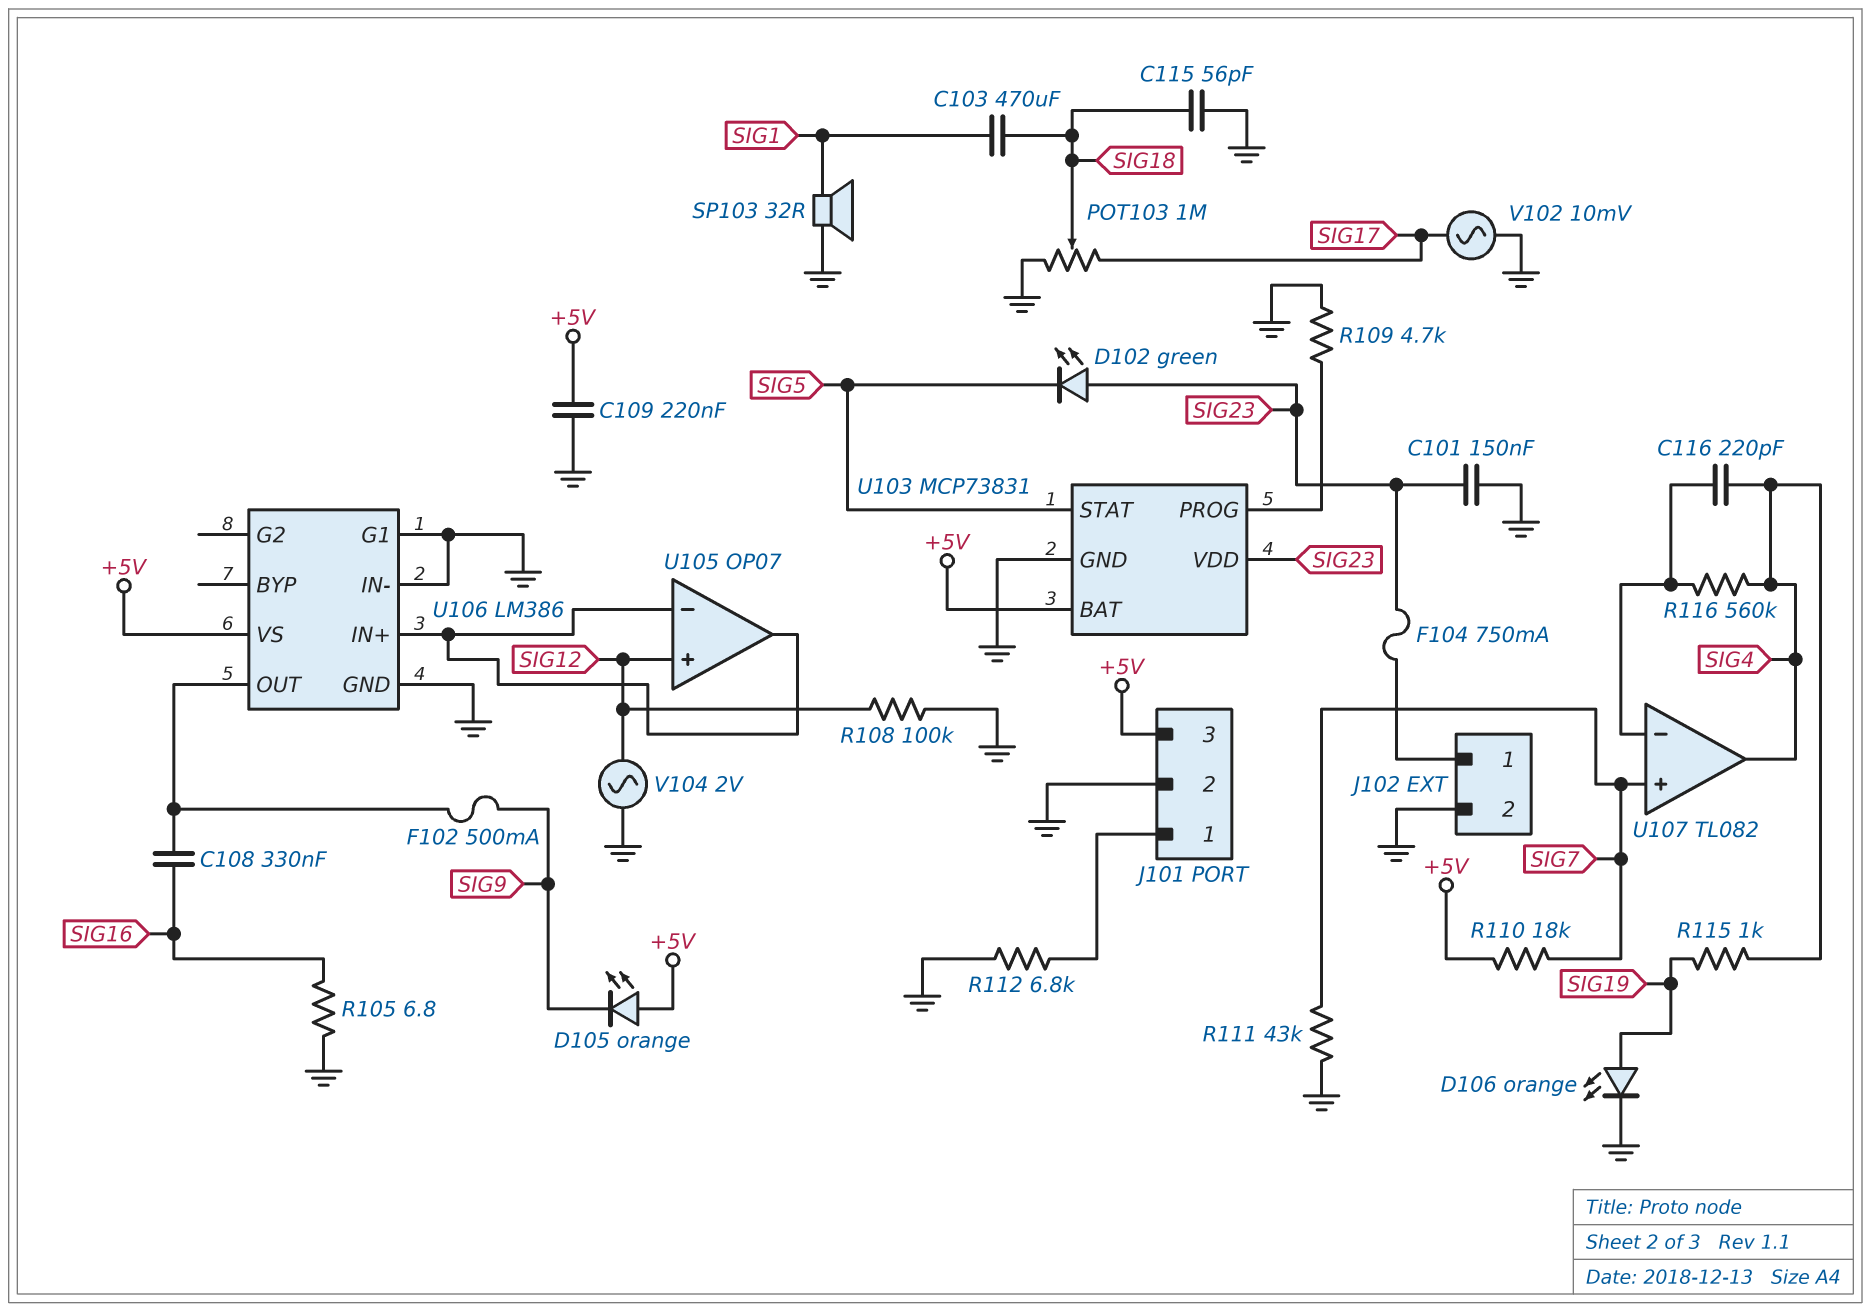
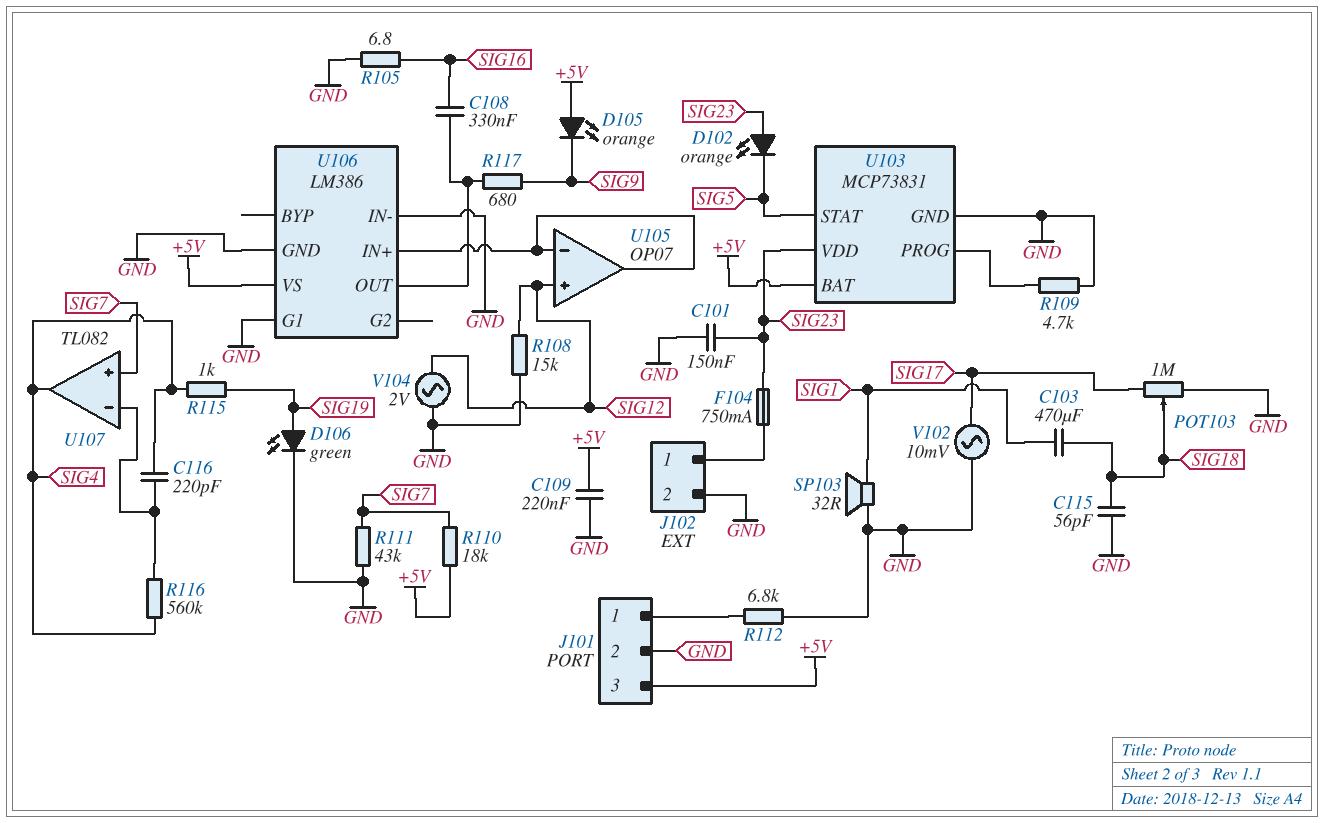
D102: LED green (A SIG23, K SIG5) -> LED orange (A SIG23, K SIG5)
D106: LED orange (A SIG19, K GND) -> LED green (A SIG19, K GND)
F102: 500mA (SIG9, U106/OUT) -> none
R108: 100k (GND, SIG12) -> 15k (GND, SIG12)
R117: none -> 680 (SIG9, U106/OUT)

